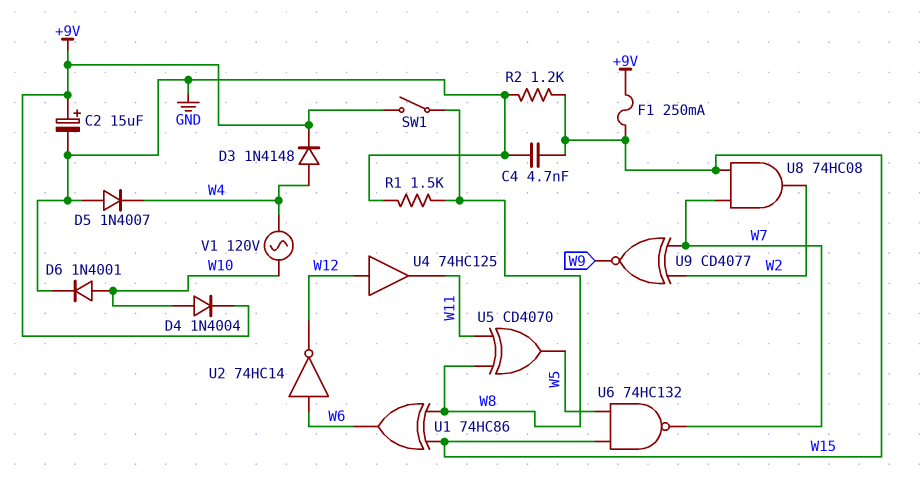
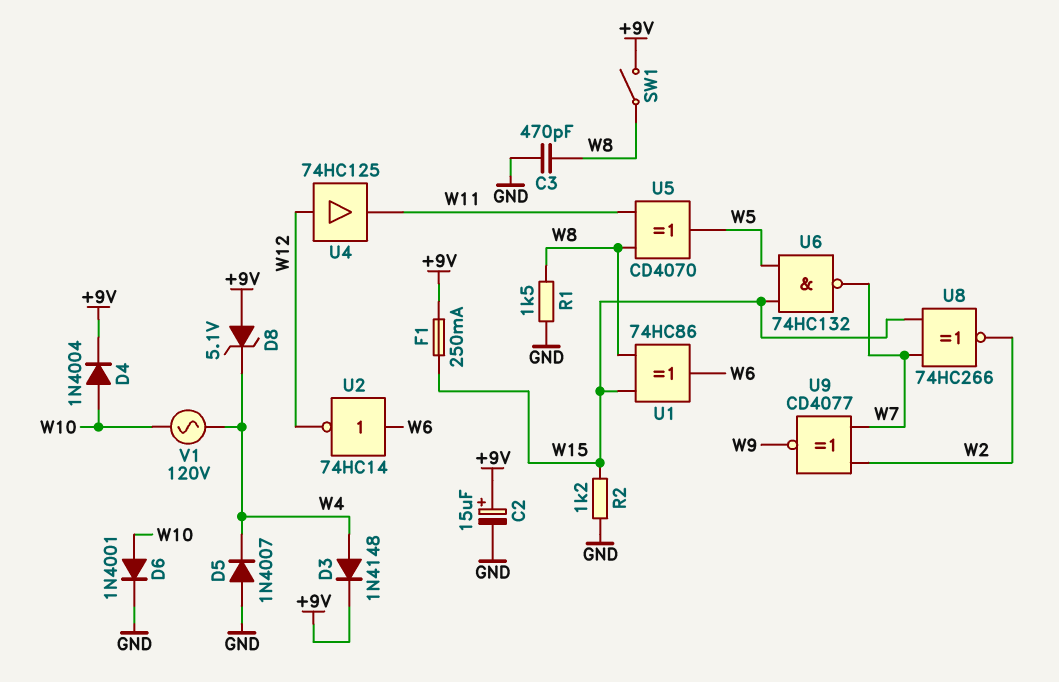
C3: none -> 470pF (GND, W8)
C4: 4.7nF (GND, W15) -> none
D8: none -> zener 5.1V (A +9V, K W4)
U8: AND 74HC08 (in W7, in W15, out W2) -> XNOR 74HC266 (in W7, in W15, out W2)

